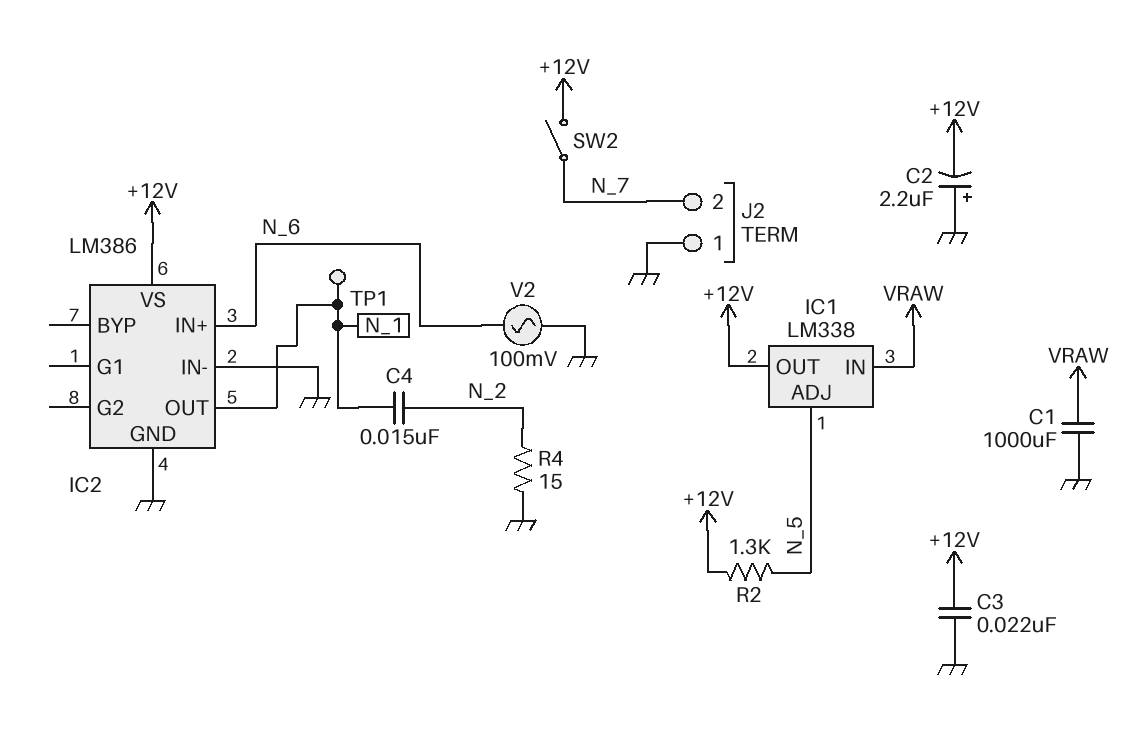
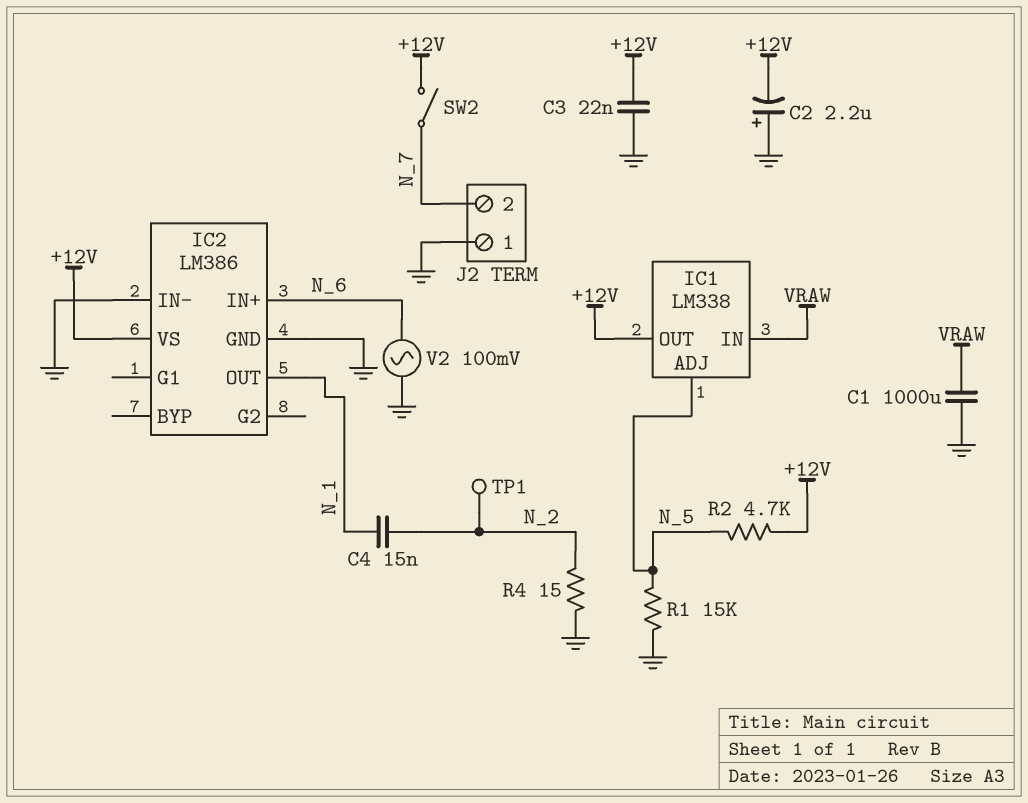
R1: none -> 15k (GND, N_5)
R2: 1.3k (+12V, N_5) -> 4.7k (+12V, N_5)
TP1: test point (N_1) -> test point (N_2)

